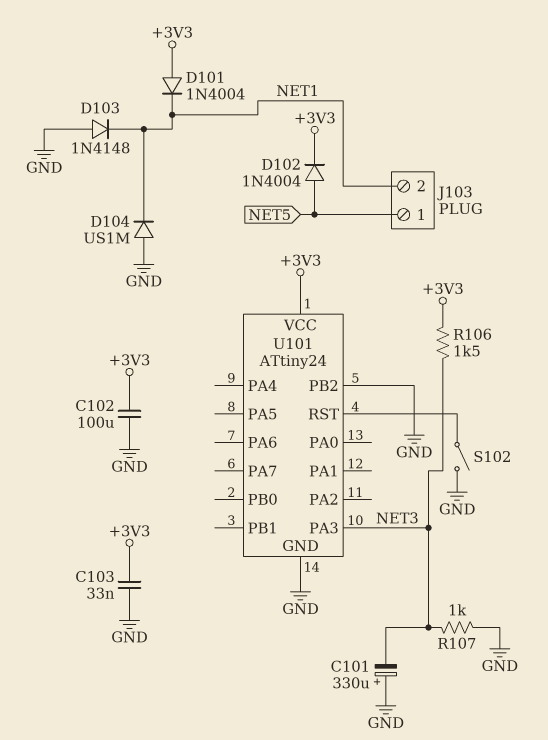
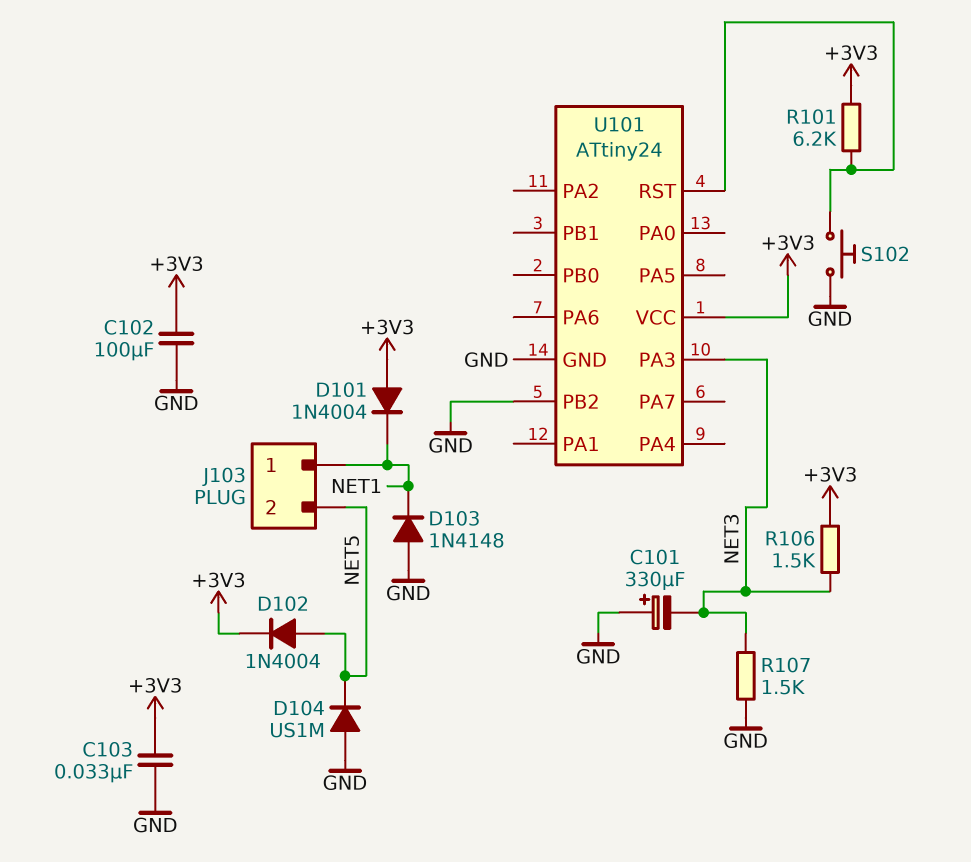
D104: diode US1M (A GND, K NET1) -> diode US1M (A GND, K NET5)
J103 pin 1: NET5 -> NET1
J103 pin 2: NET1 -> NET5
R101: none -> 6.2k (+3V3, U101/RST)
R107: 1k (GND, NET3) -> 1.5k (GND, NET3)
S102: switch (GND, U101/RST) -> button (GND, U101/RST)

